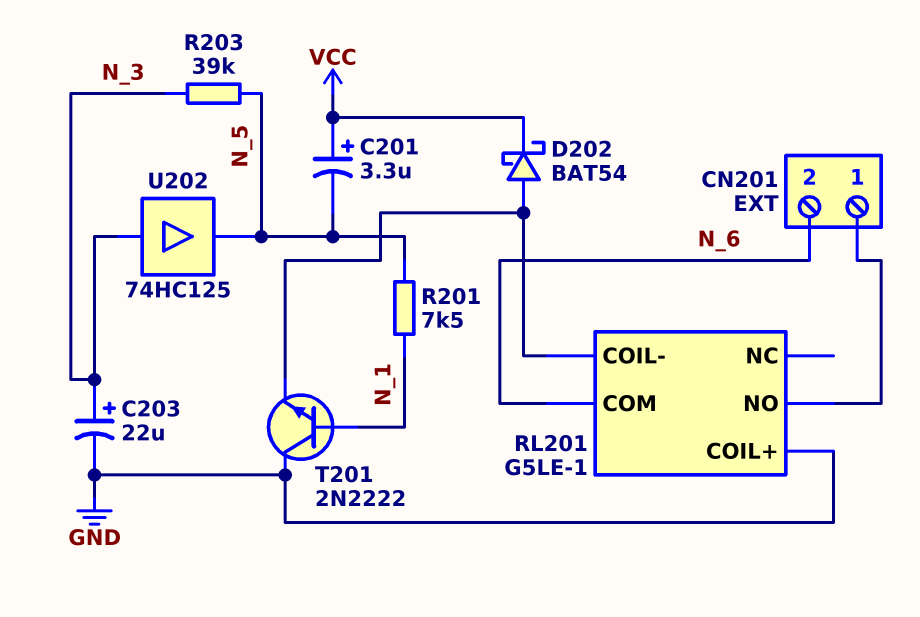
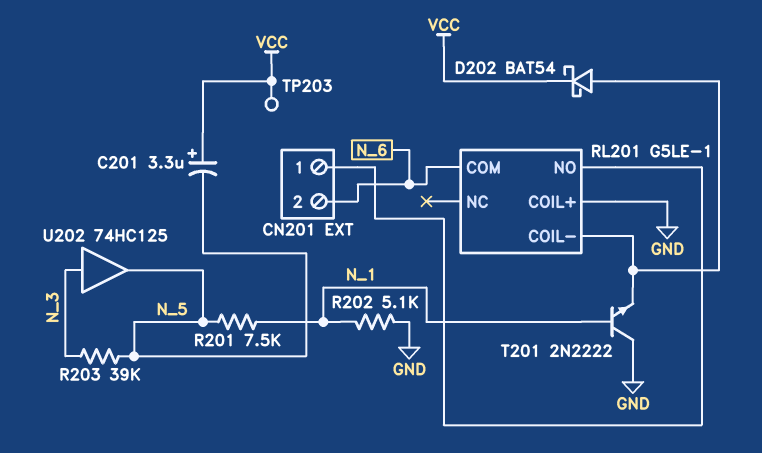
C203: 22uF (plus N_3, minus GND) -> none
R202: none -> 5.1k (GND, N_1)
TP203: none -> test point (VCC)

